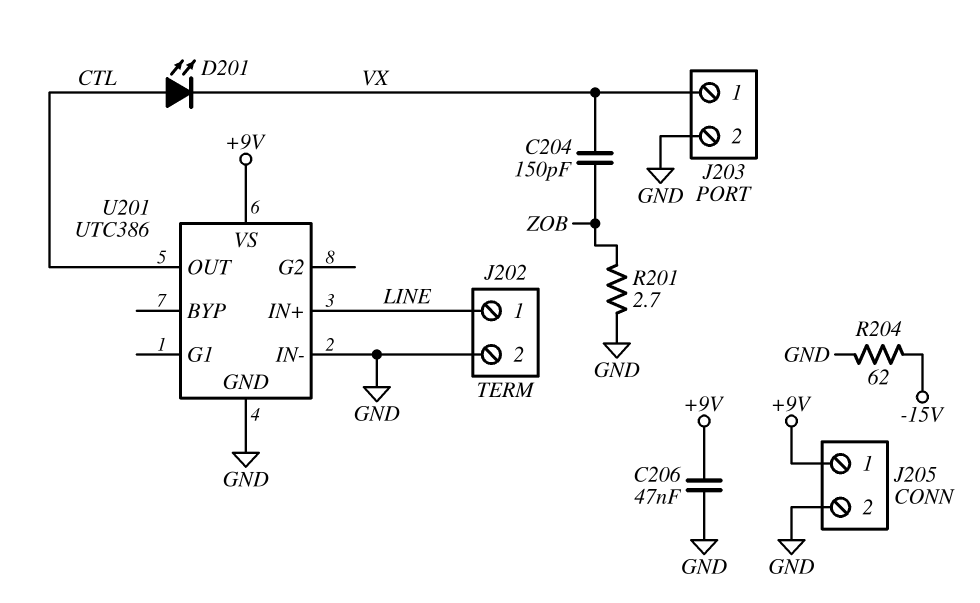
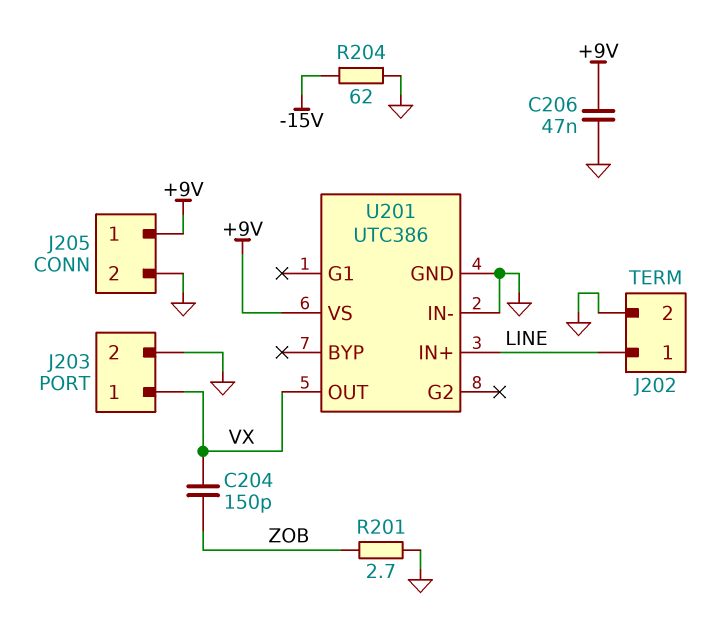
D201: LED (A CTL, K VX) -> none
U201 pin OUT: CTL -> VX

